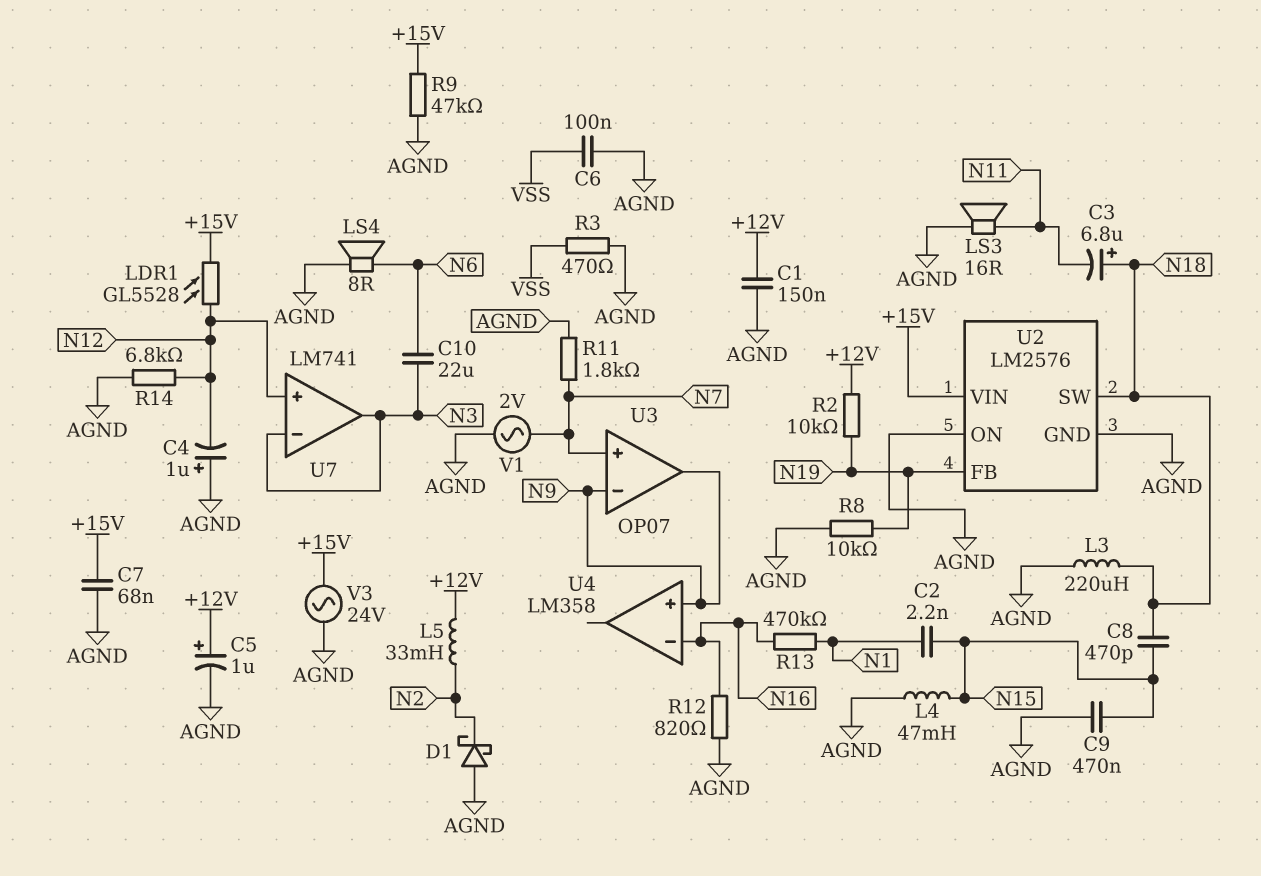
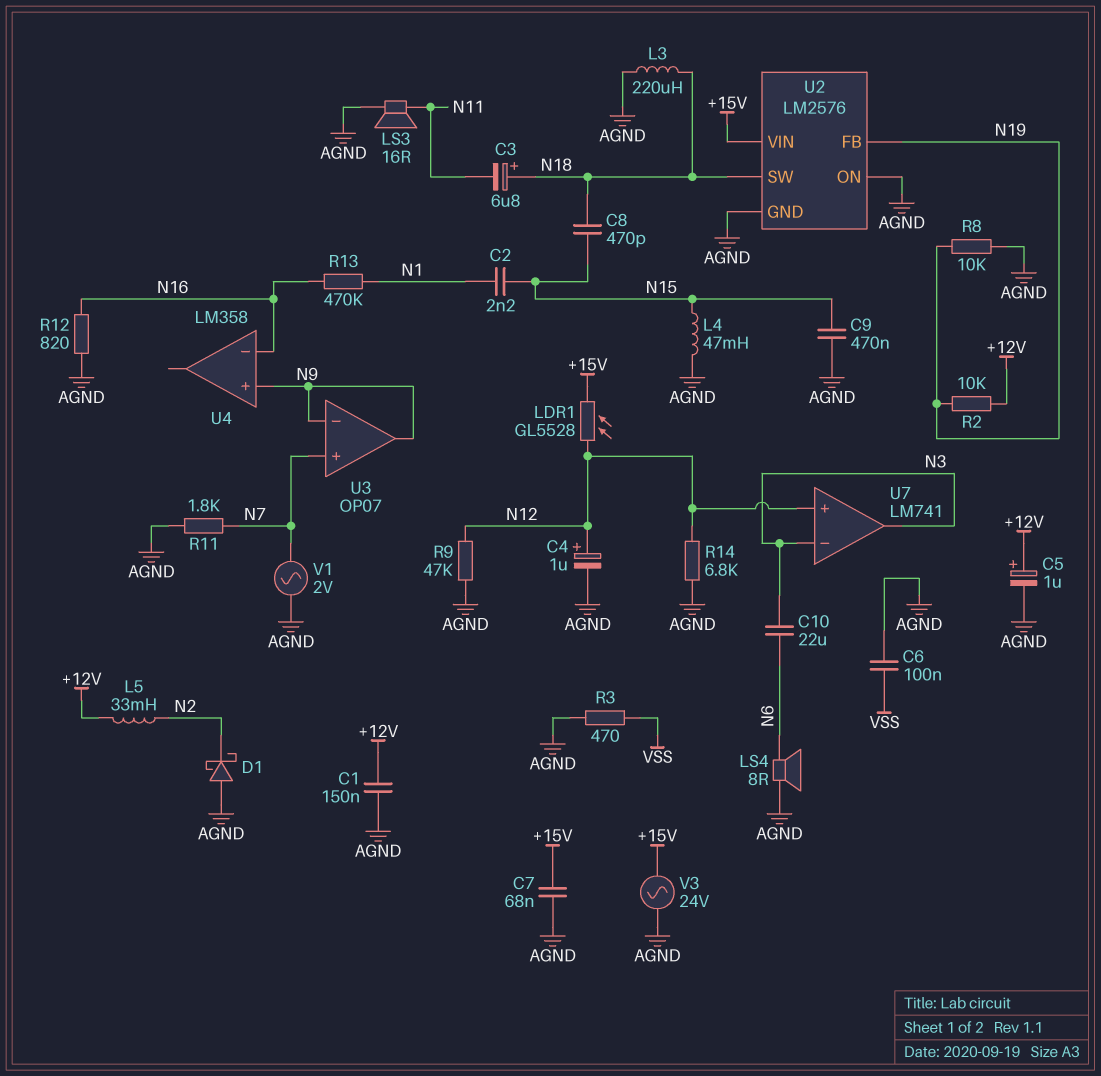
C4: 1uF (plus AGND, minus N12) -> 1uF (plus N12, minus AGND)
R9: 47k (+15V, AGND) -> 47k (AGND, N12)

